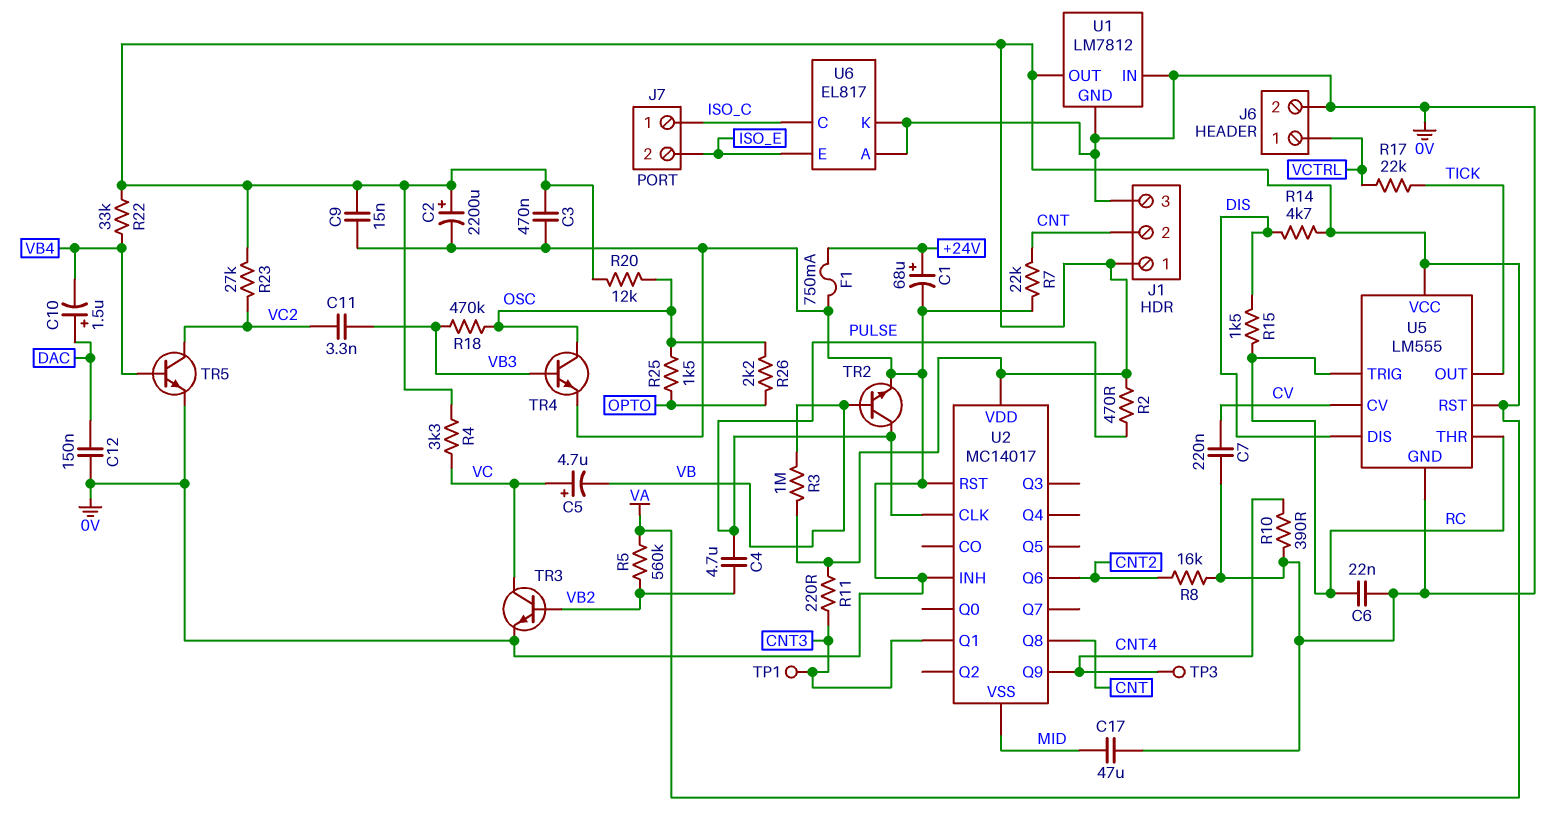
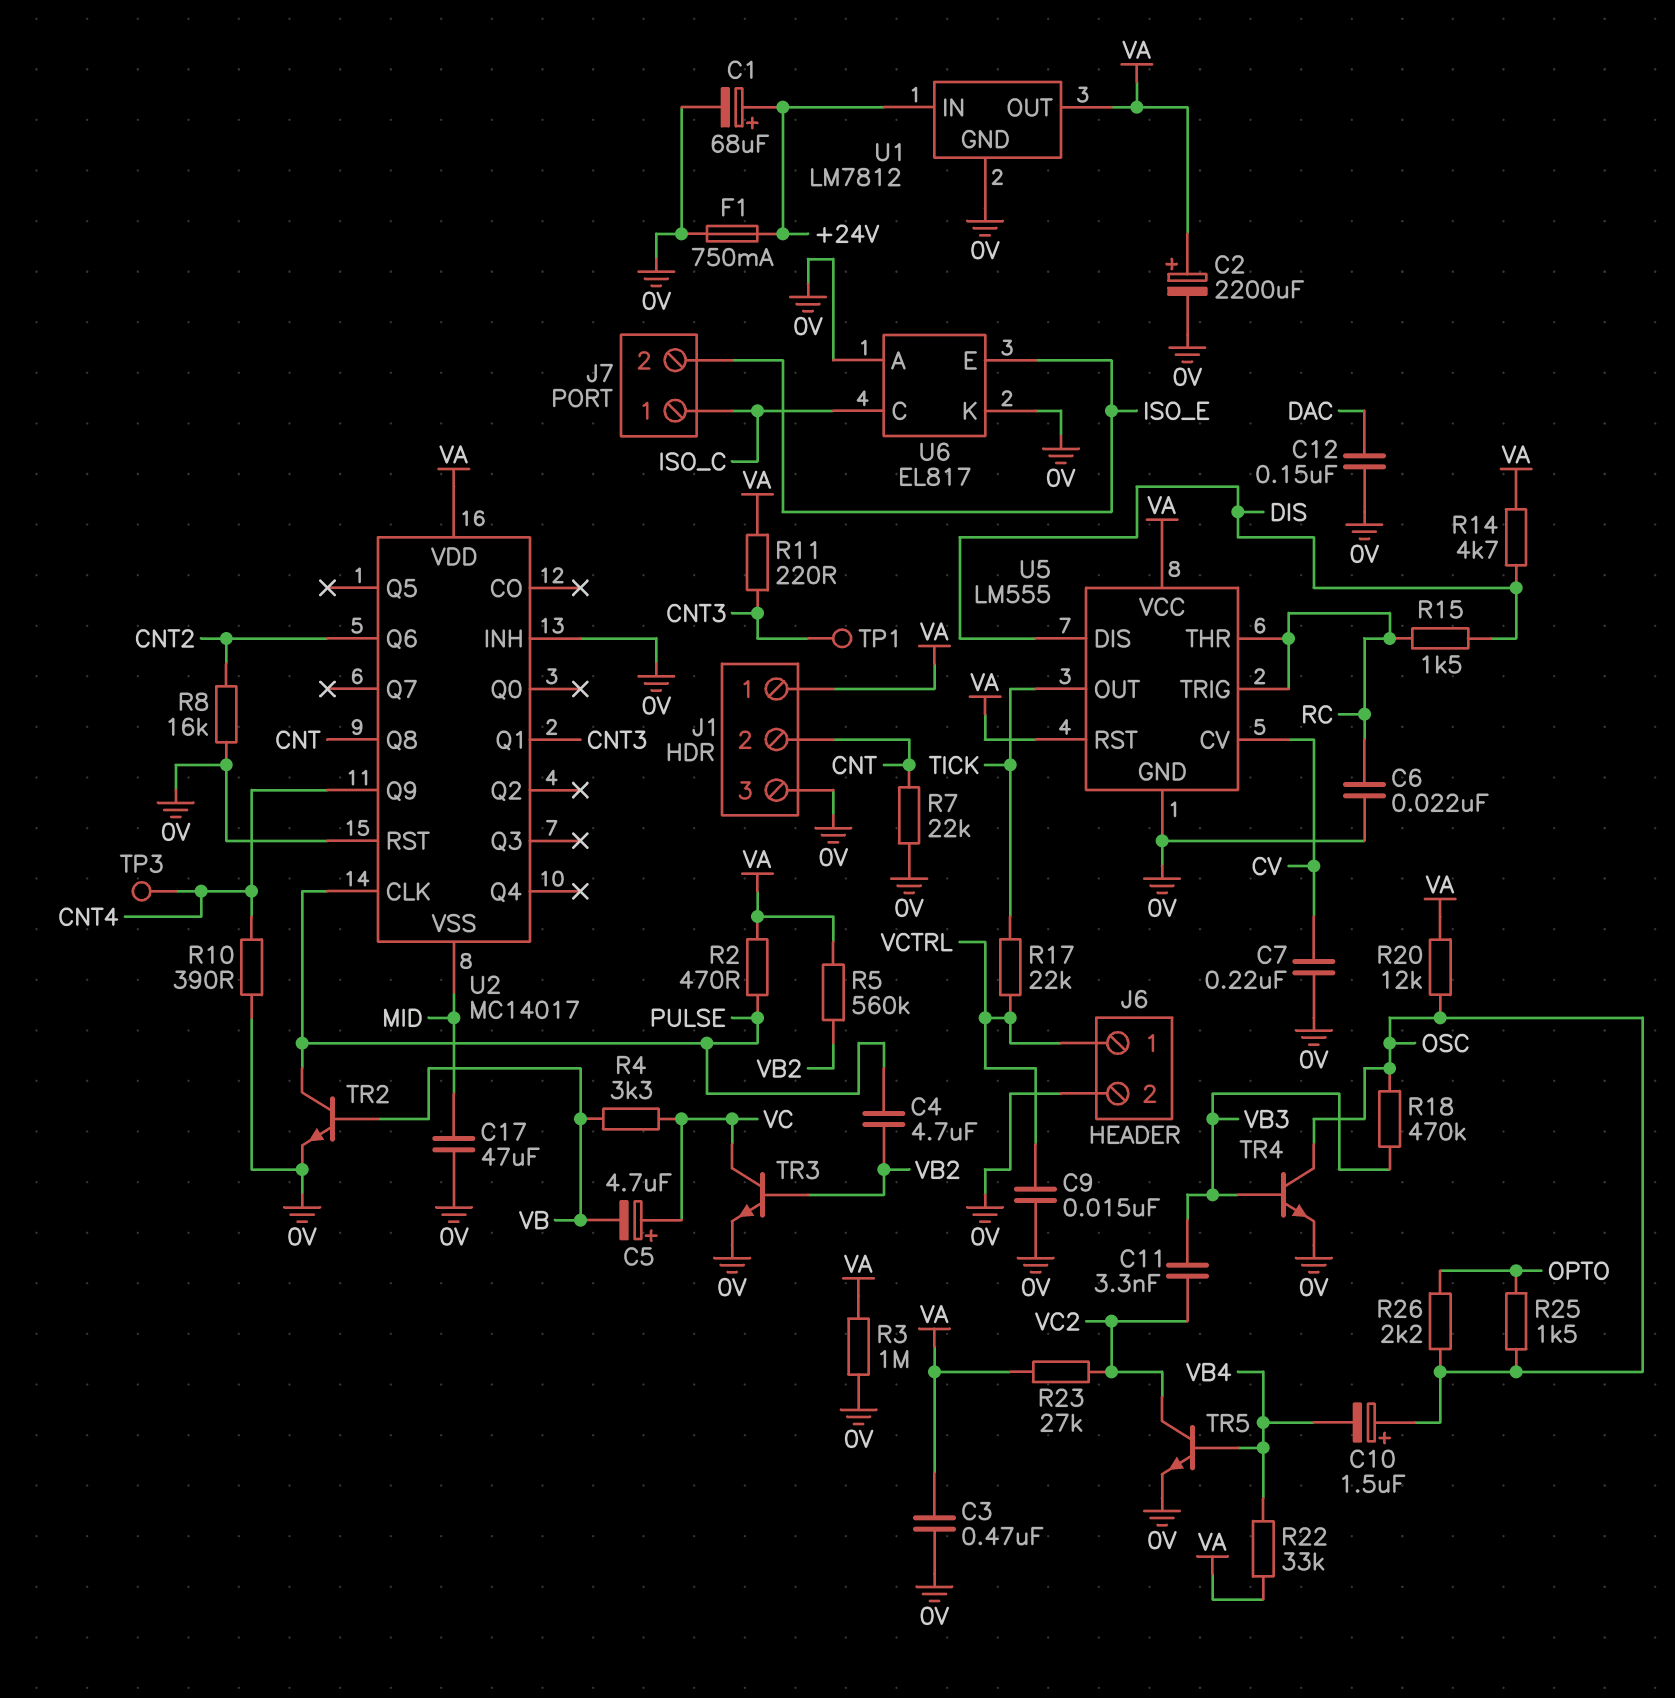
C9: 15nF (0V, VA) -> 15nF (0V, VCTRL)
C10: 1.5uF (plus DAC, minus VB4) -> 1.5uF (plus OSC, minus VB4)
R3: 1M (VA, VB) -> 1M (0V, VA)
R4: 3.3k (VA, VC) -> 3.3k (VB, VC)
U1 pin IN: 0V -> +24V

